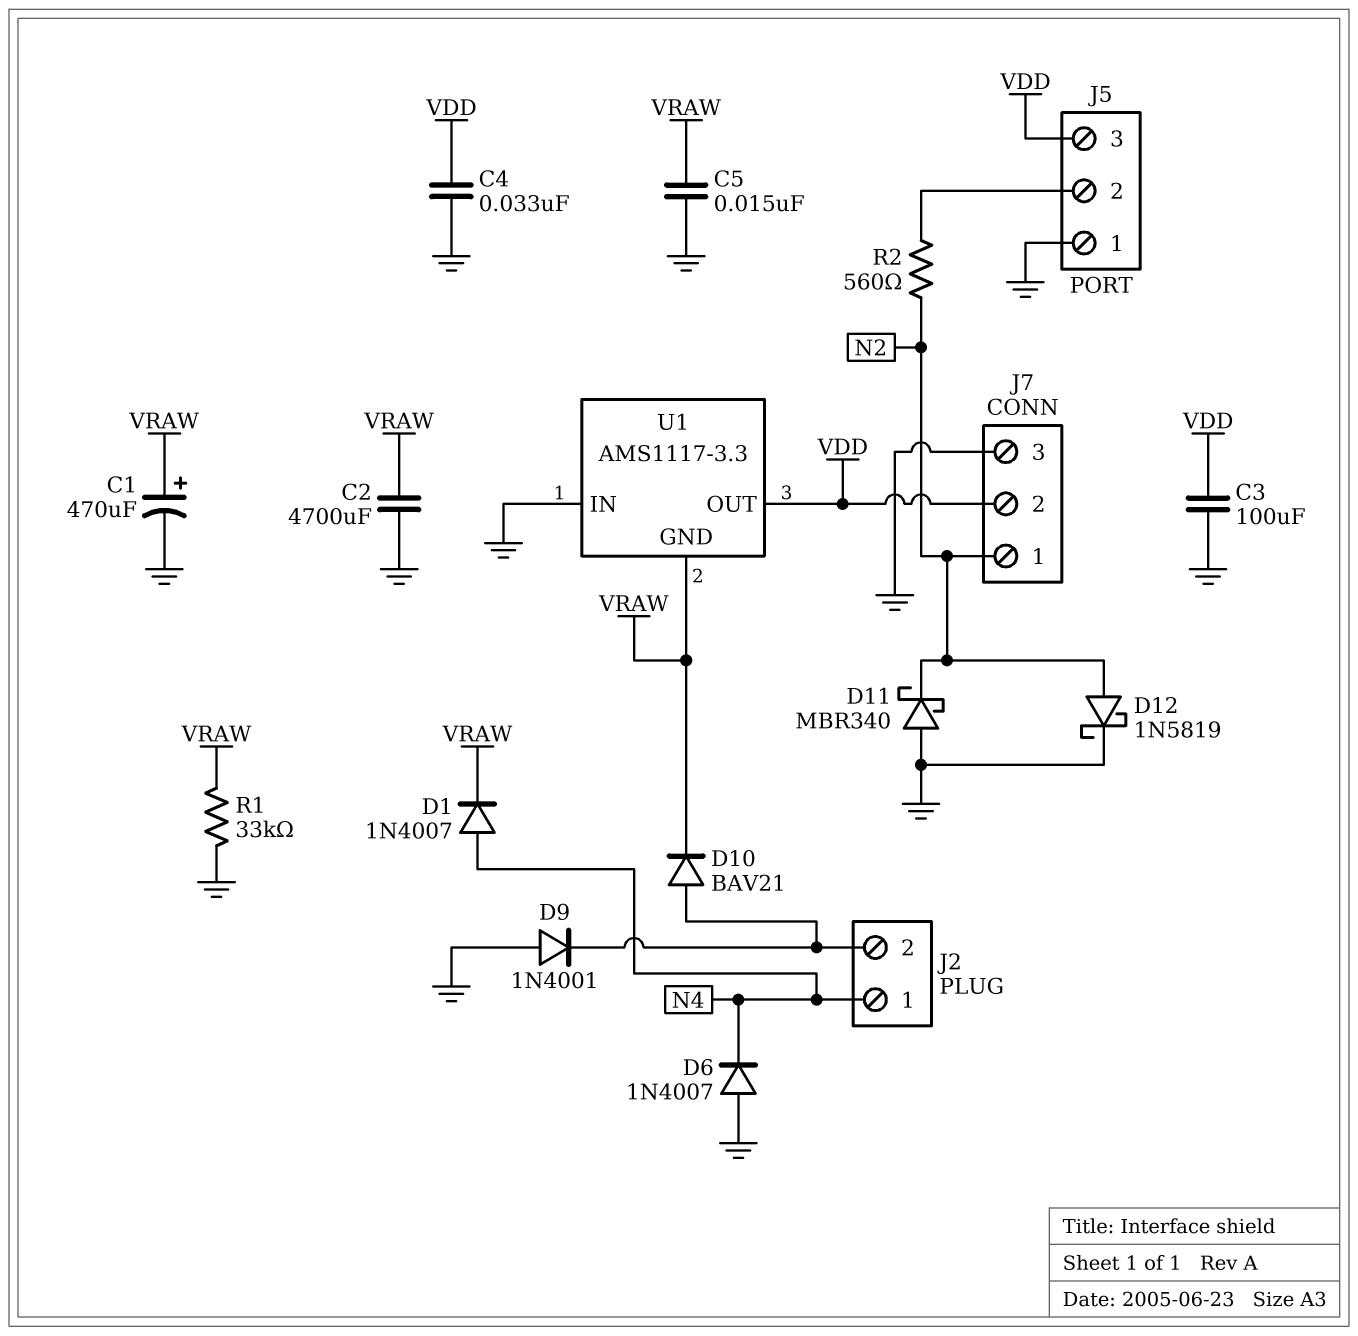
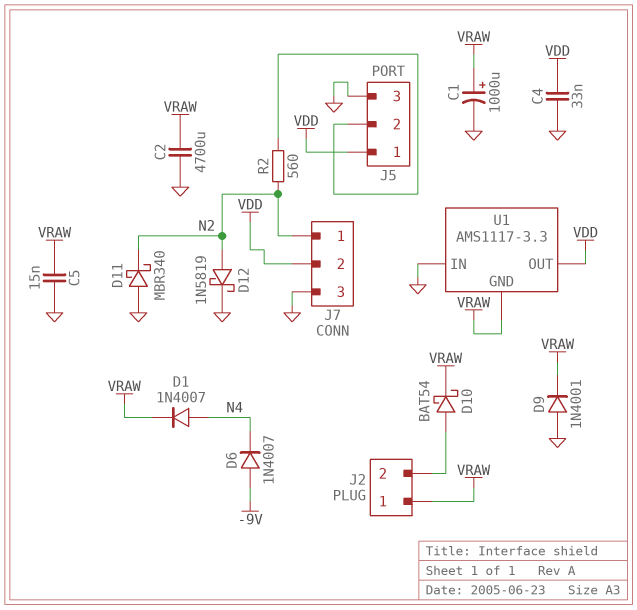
C1: 470uF (plus VRAW, minus GND) -> 1000uF (plus VRAW, minus GND)
C3: 100uF (GND, VDD) -> none
D6: diode 1N4007 (A GND, K N4) -> diode 1N4007 (A -9V, K N4)
D9: diode 1N4001 (A GND, K J2/2) -> diode 1N4001 (A GND, K VRAW)
D10: diode BAV21 (A J2/2, K VRAW) -> schottky BAT54 (A J2/2, K VRAW)
J2 pin 1: N4 -> VRAW
J5 pin 1: GND -> VDD
J5 pin 3: VDD -> GND
R1: 33k (GND, VRAW) -> none

